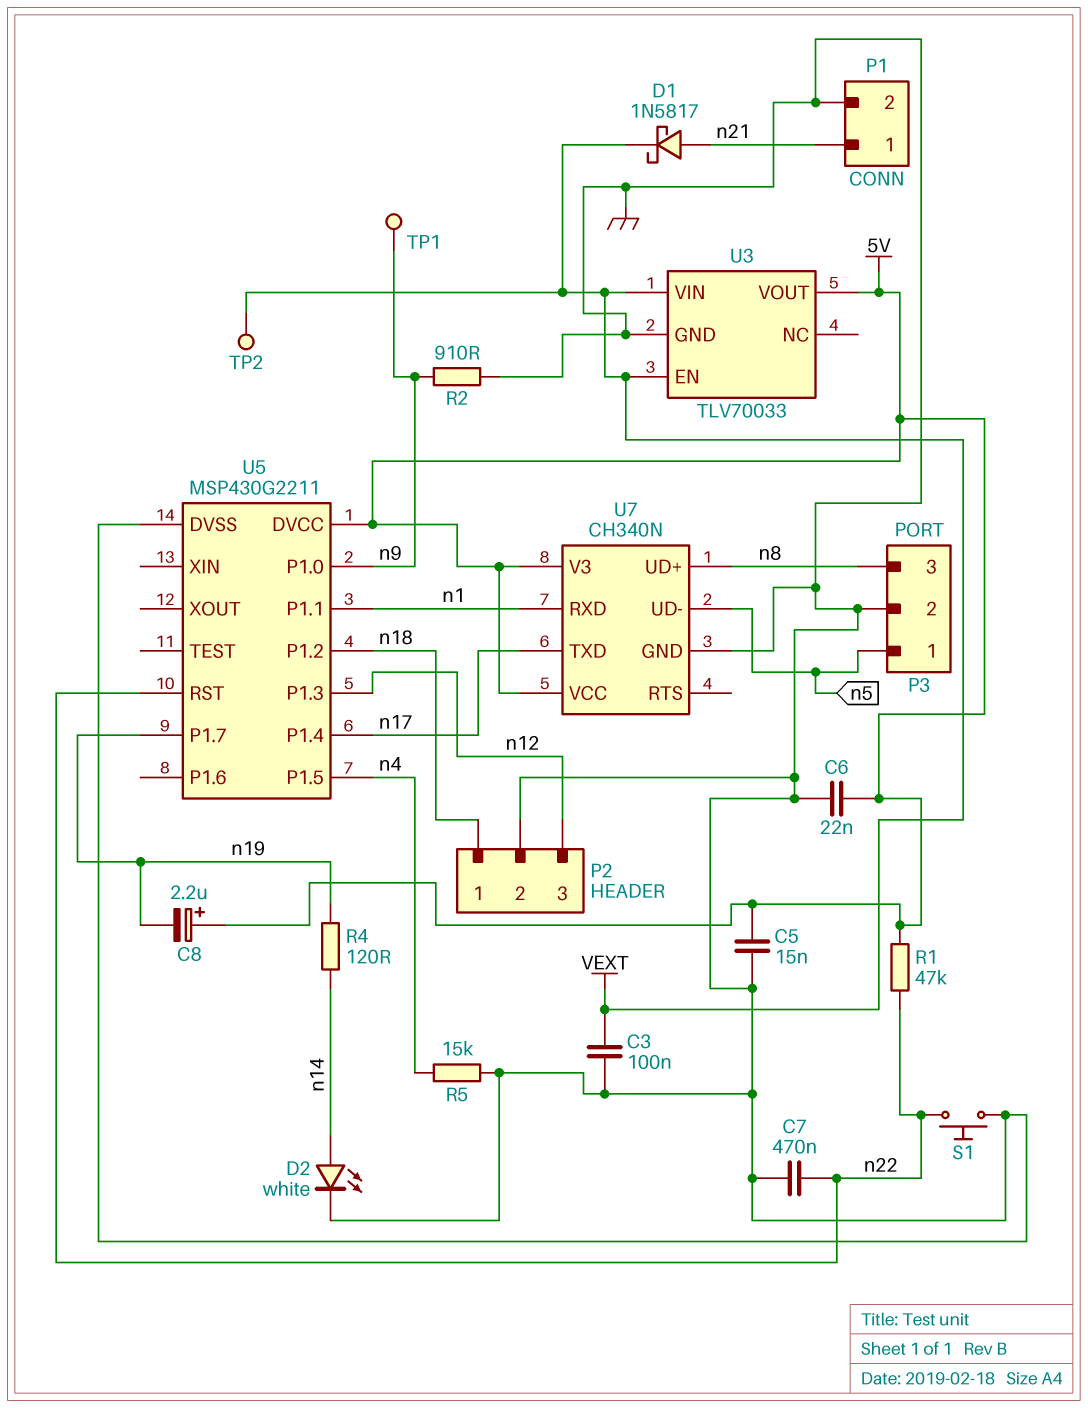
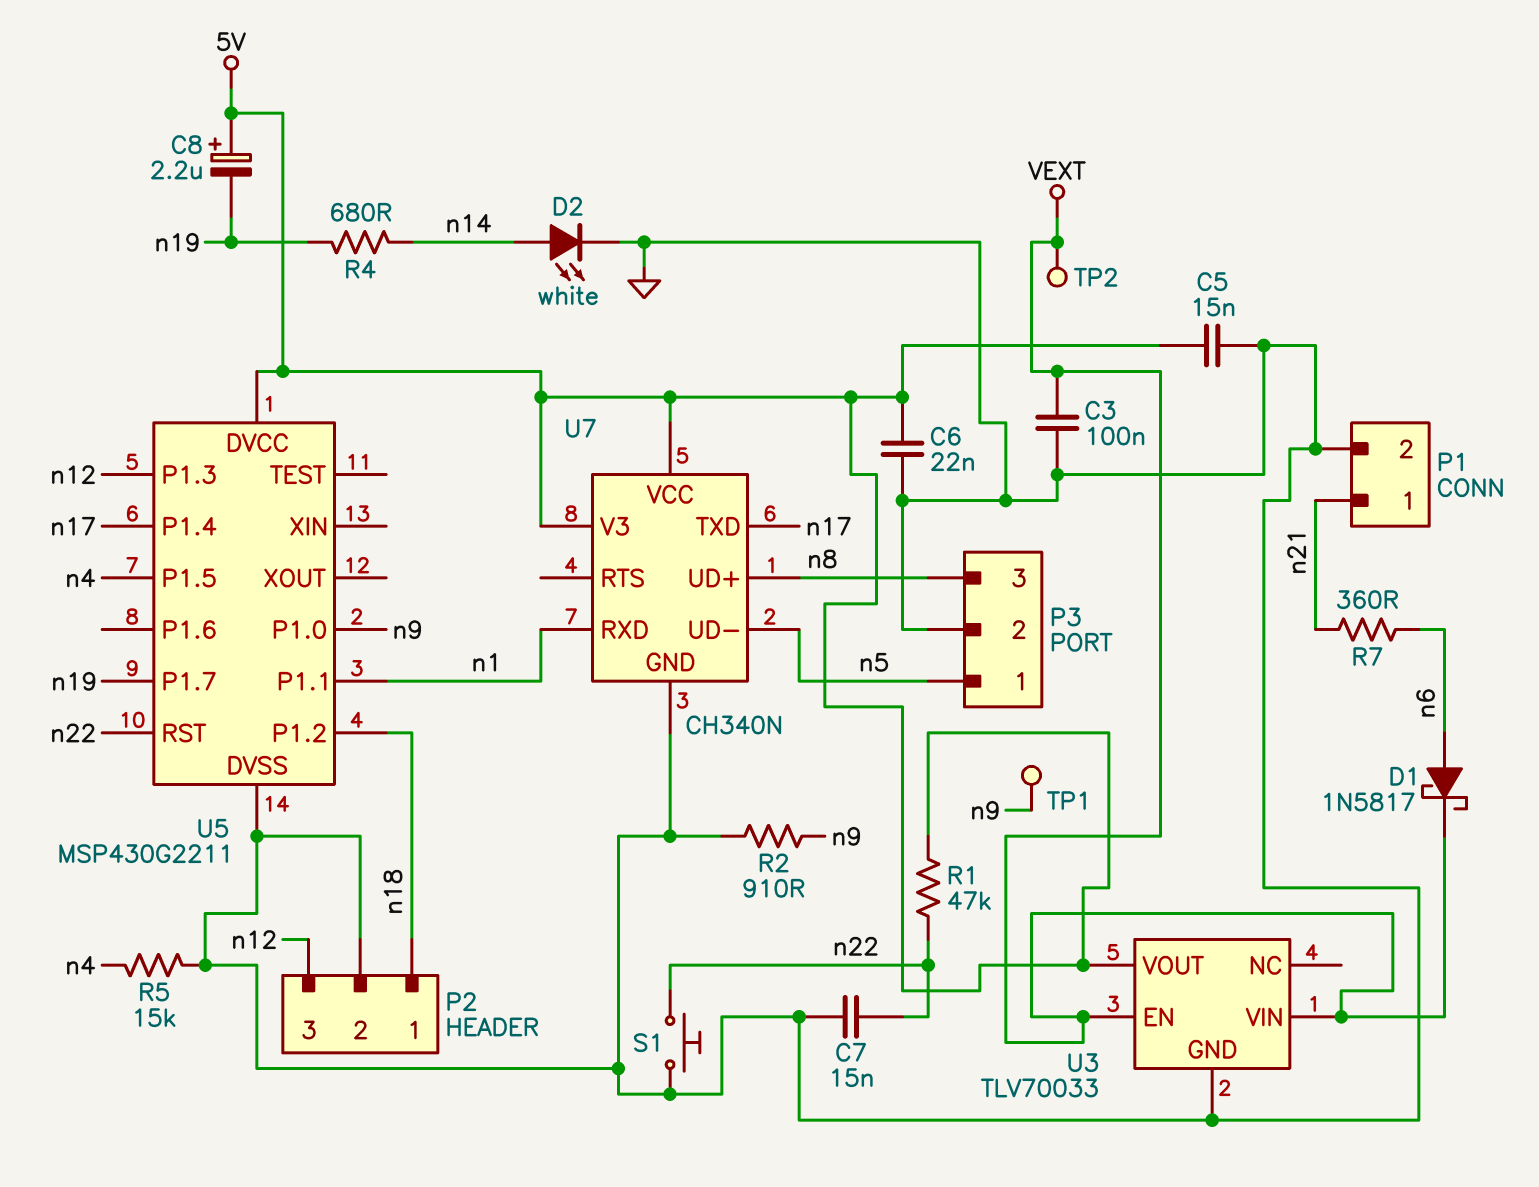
C7: 470nF (GND, n22) -> 15nF (GND, n22)
D1: schottky 1N5817 (A n21, K VEXT) -> schottky 1N5817 (A n6, K VEXT)
R4: 120 (n14, n19) -> 680 (n14, n19)
R7: none -> 360 (n6, n21)

